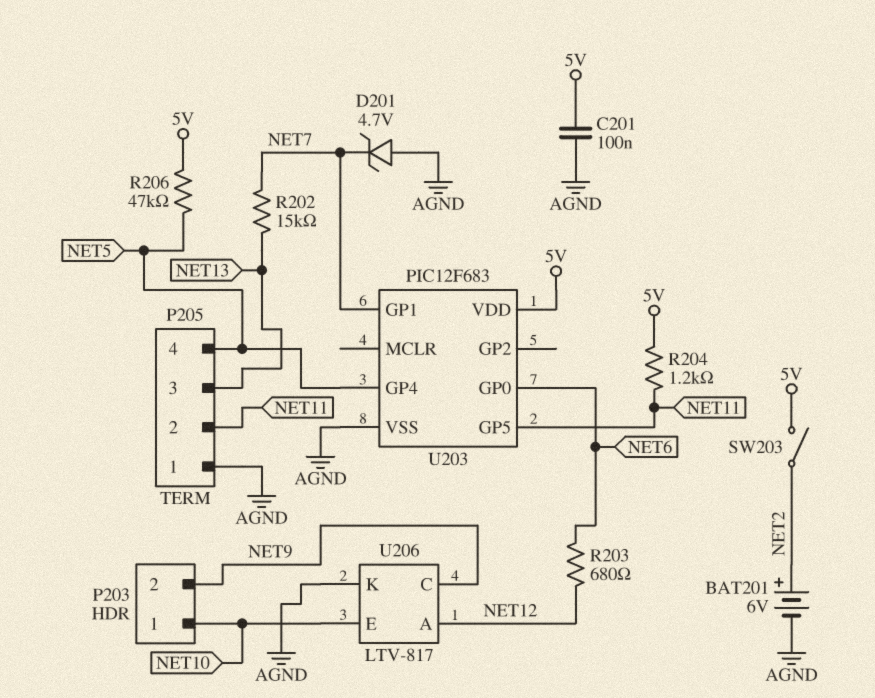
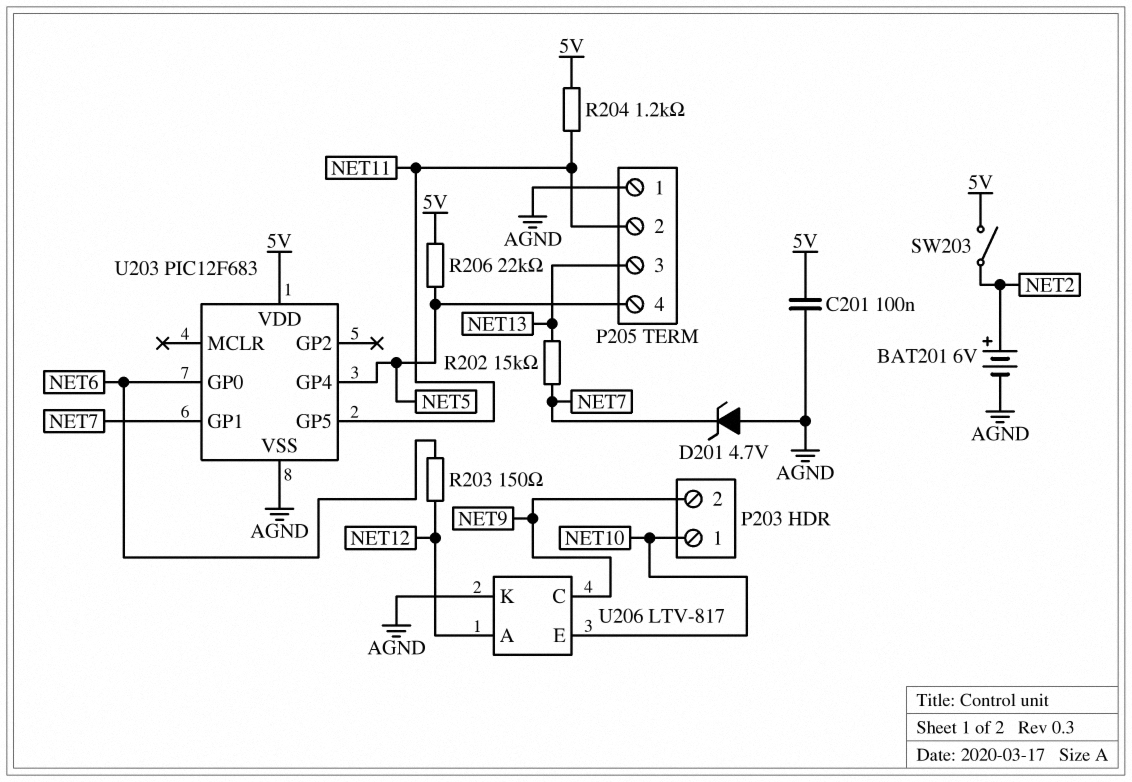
R203: 680 (NET6, NET12) -> 150 (NET6, NET12)
R206: 47k (5V, NET5) -> 22k (5V, NET5)

